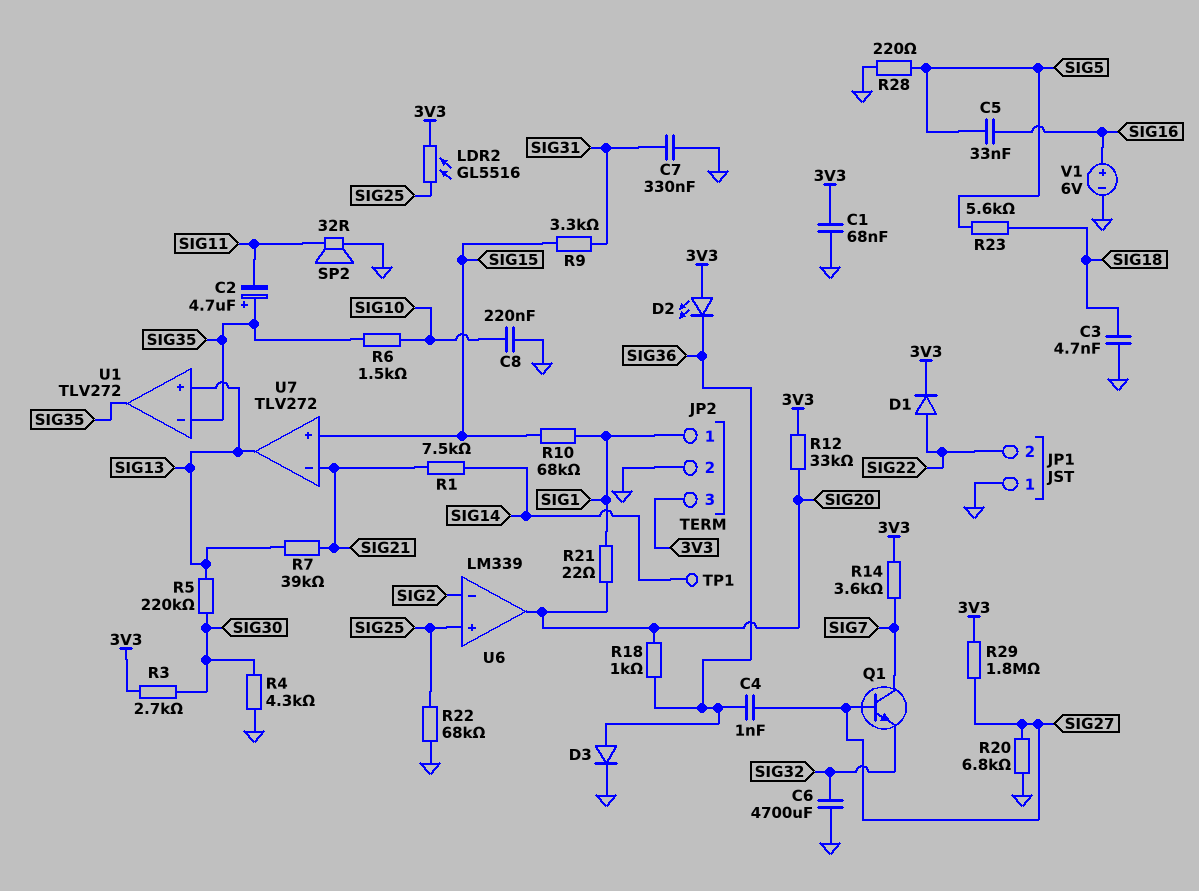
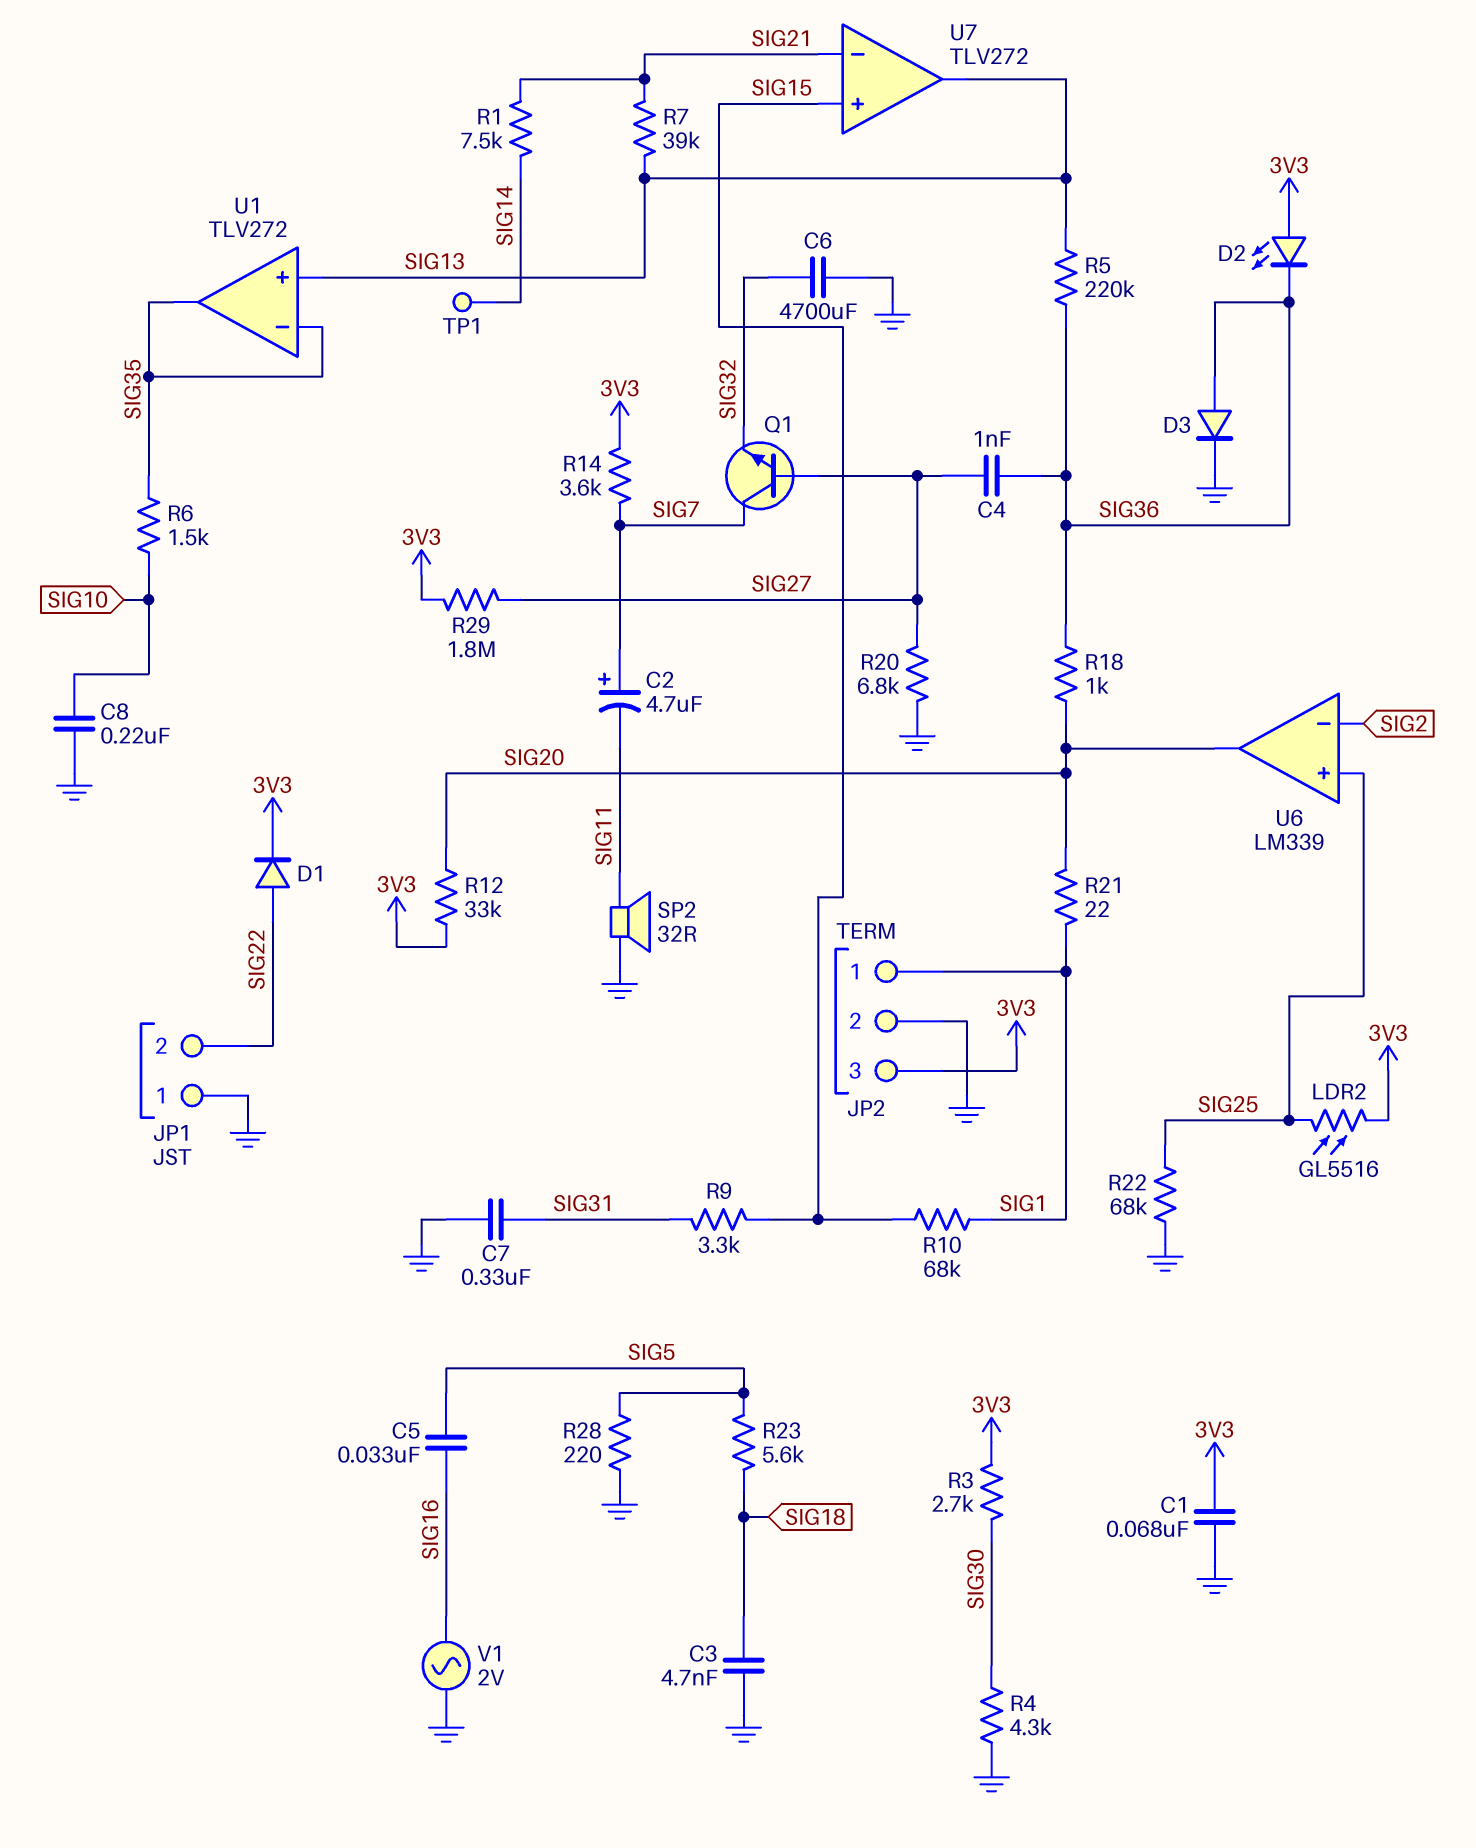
C2: 4.7uF (plus SIG35, minus SIG11) -> 4.7uF (plus SIG7, minus SIG11)
R5: 220k (SIG13, SIG30) -> 220k (SIG13, SIG36)
V1: 6V (plus SIG16, minus GND) -> AC 2V (GND, SIG16)

